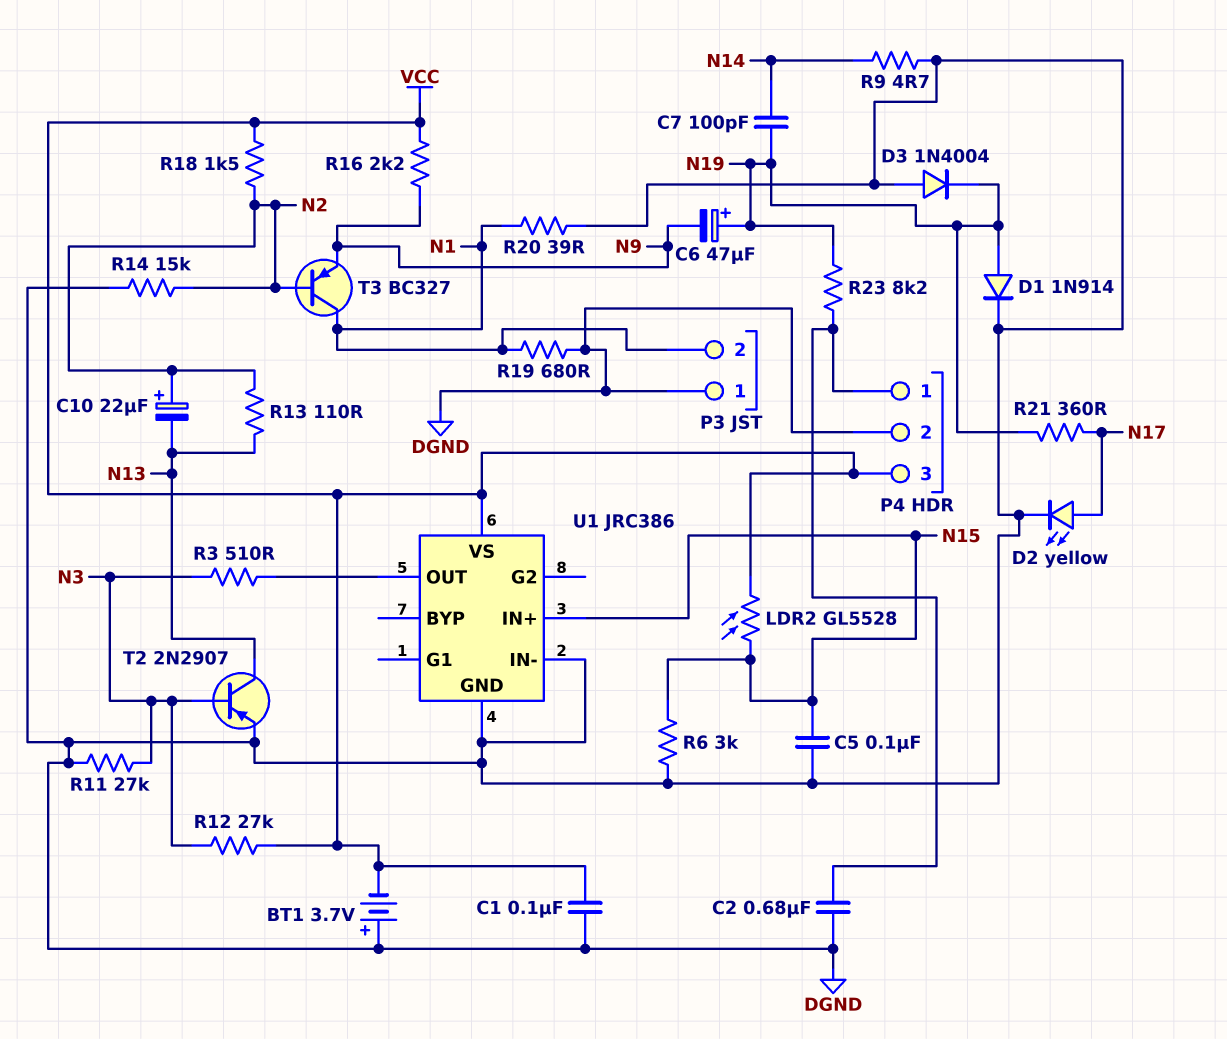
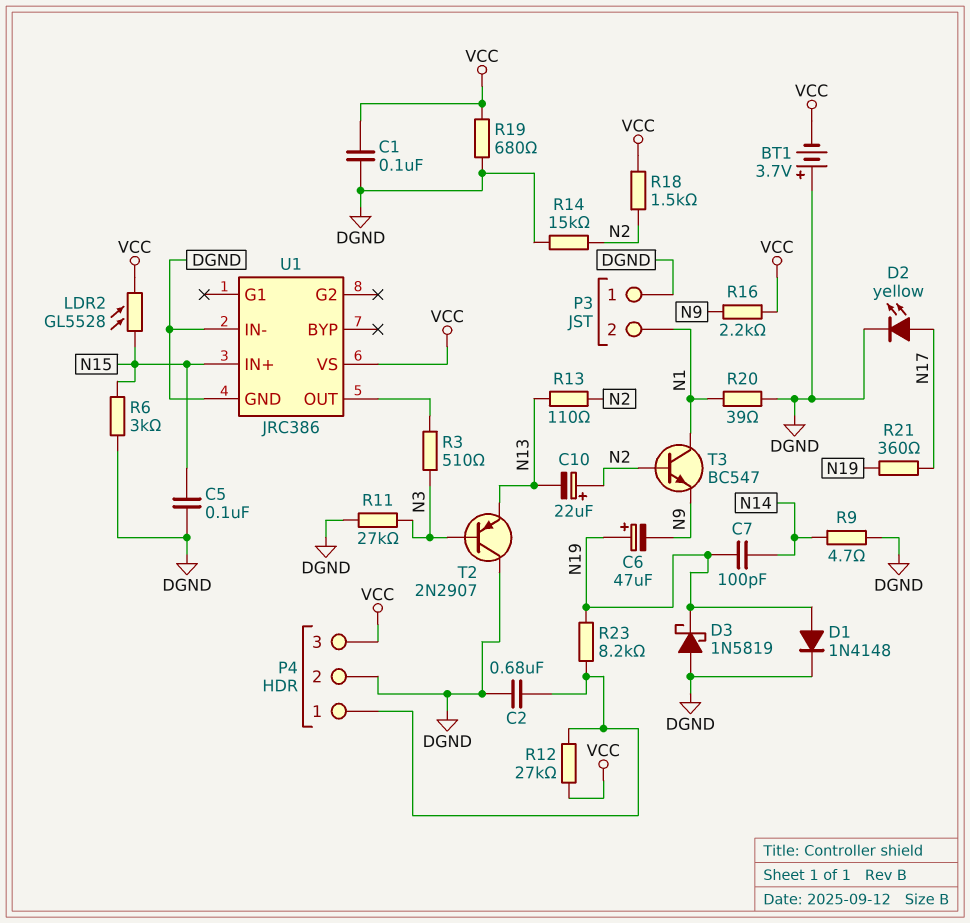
D1: diode 1N914 (A N19, K DGND) -> diode 1N4148 (A N19, K DGND)
D3: diode 1N4004 (A DGND, K N19) -> schottky 1N5819 (A DGND, K N19)
R12: 27k (N3, VCC) -> 27k (P4/1, VCC)
R19: 680 (DGND, N1) -> 680 (DGND, VCC)
T2: PNP 2N2907 (B N3, C N13, E DGND) -> PNP 2N2907 (B N3, C DGND, E N13)
T3: PNP BC327 (B N2, C N1, E N9) -> NPN BC547 (B N2, C N1, E N9)

